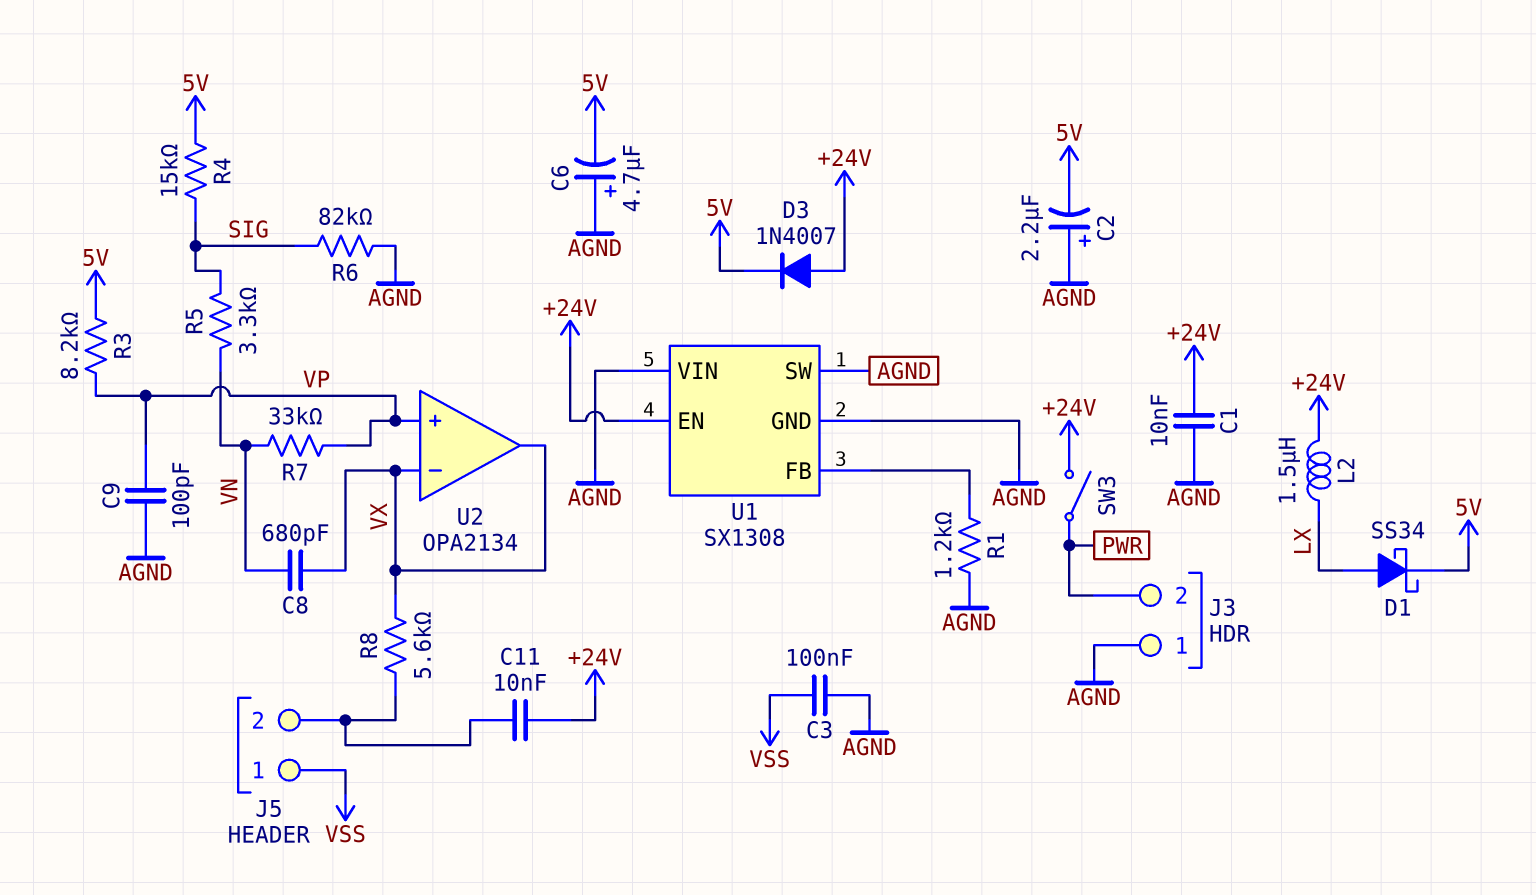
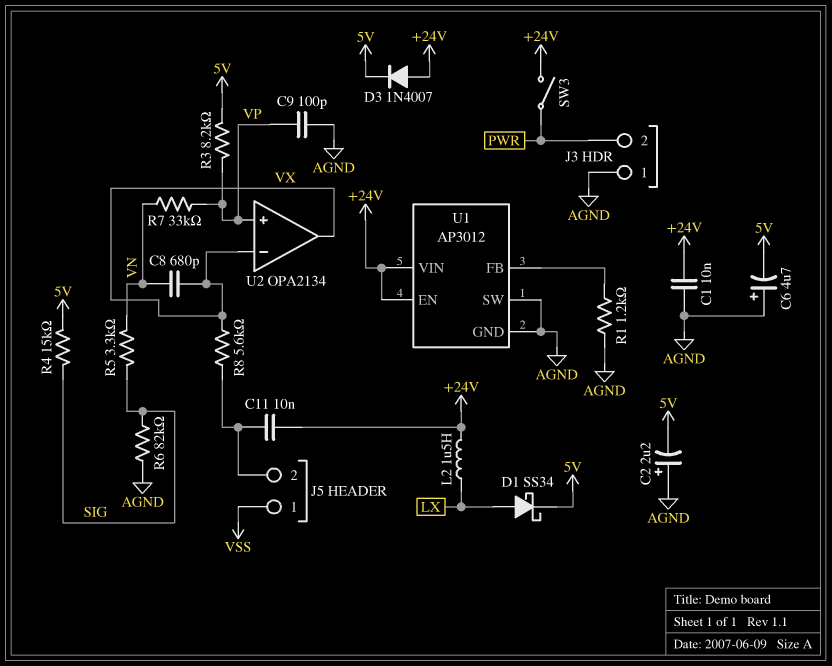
C3: 100nF (AGND, VSS) -> none
U1: SX1308 -> AP3012
U1 pin VIN: AGND -> +24V

